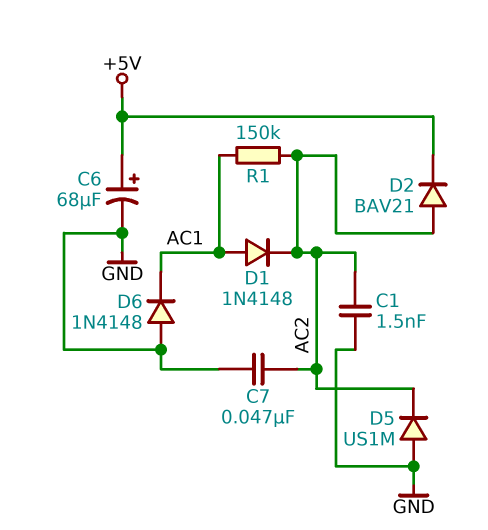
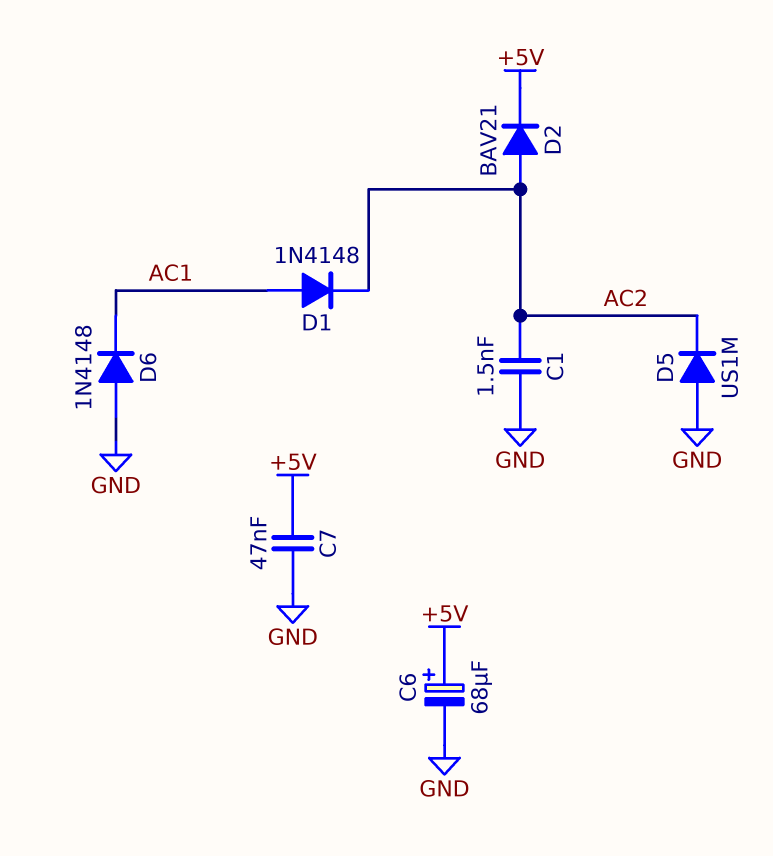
C7: 47nF (AC2, GND) -> 47nF (+5V, GND)
R1: 150k (AC1, AC2) -> none

